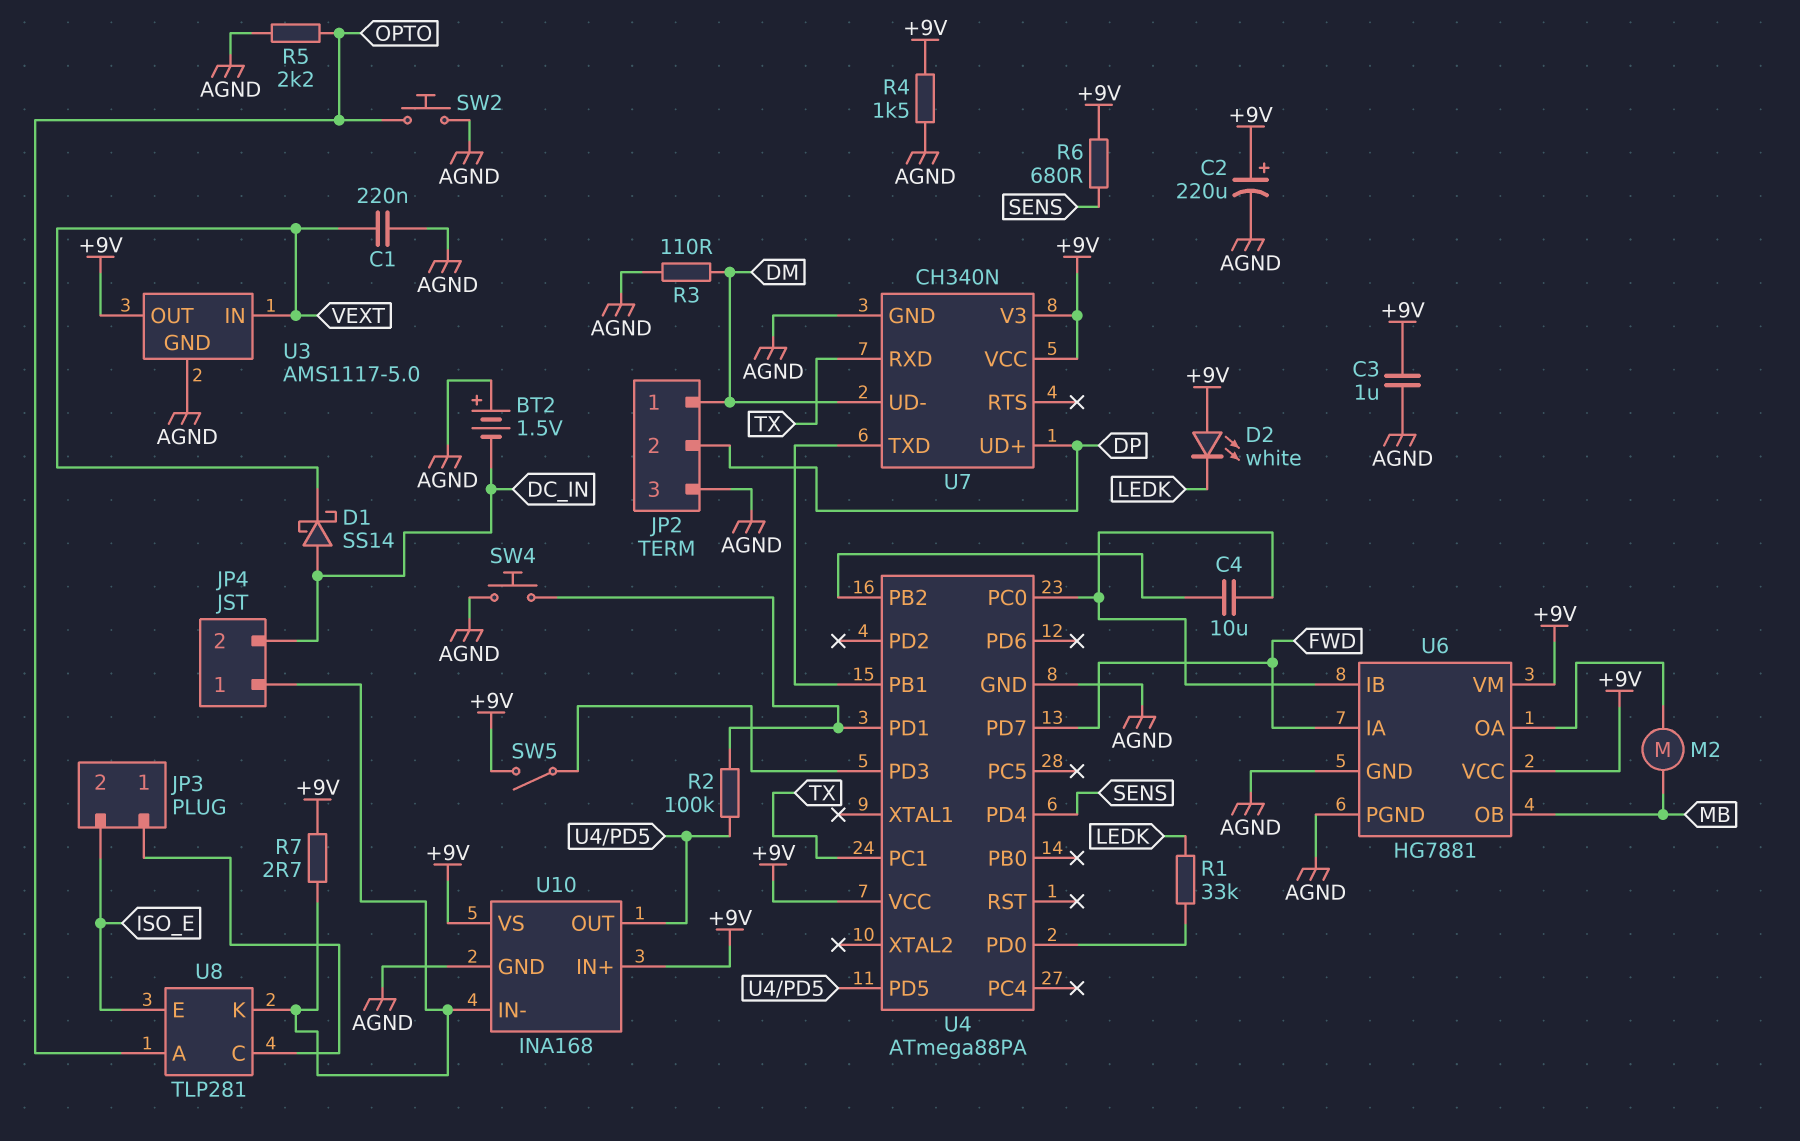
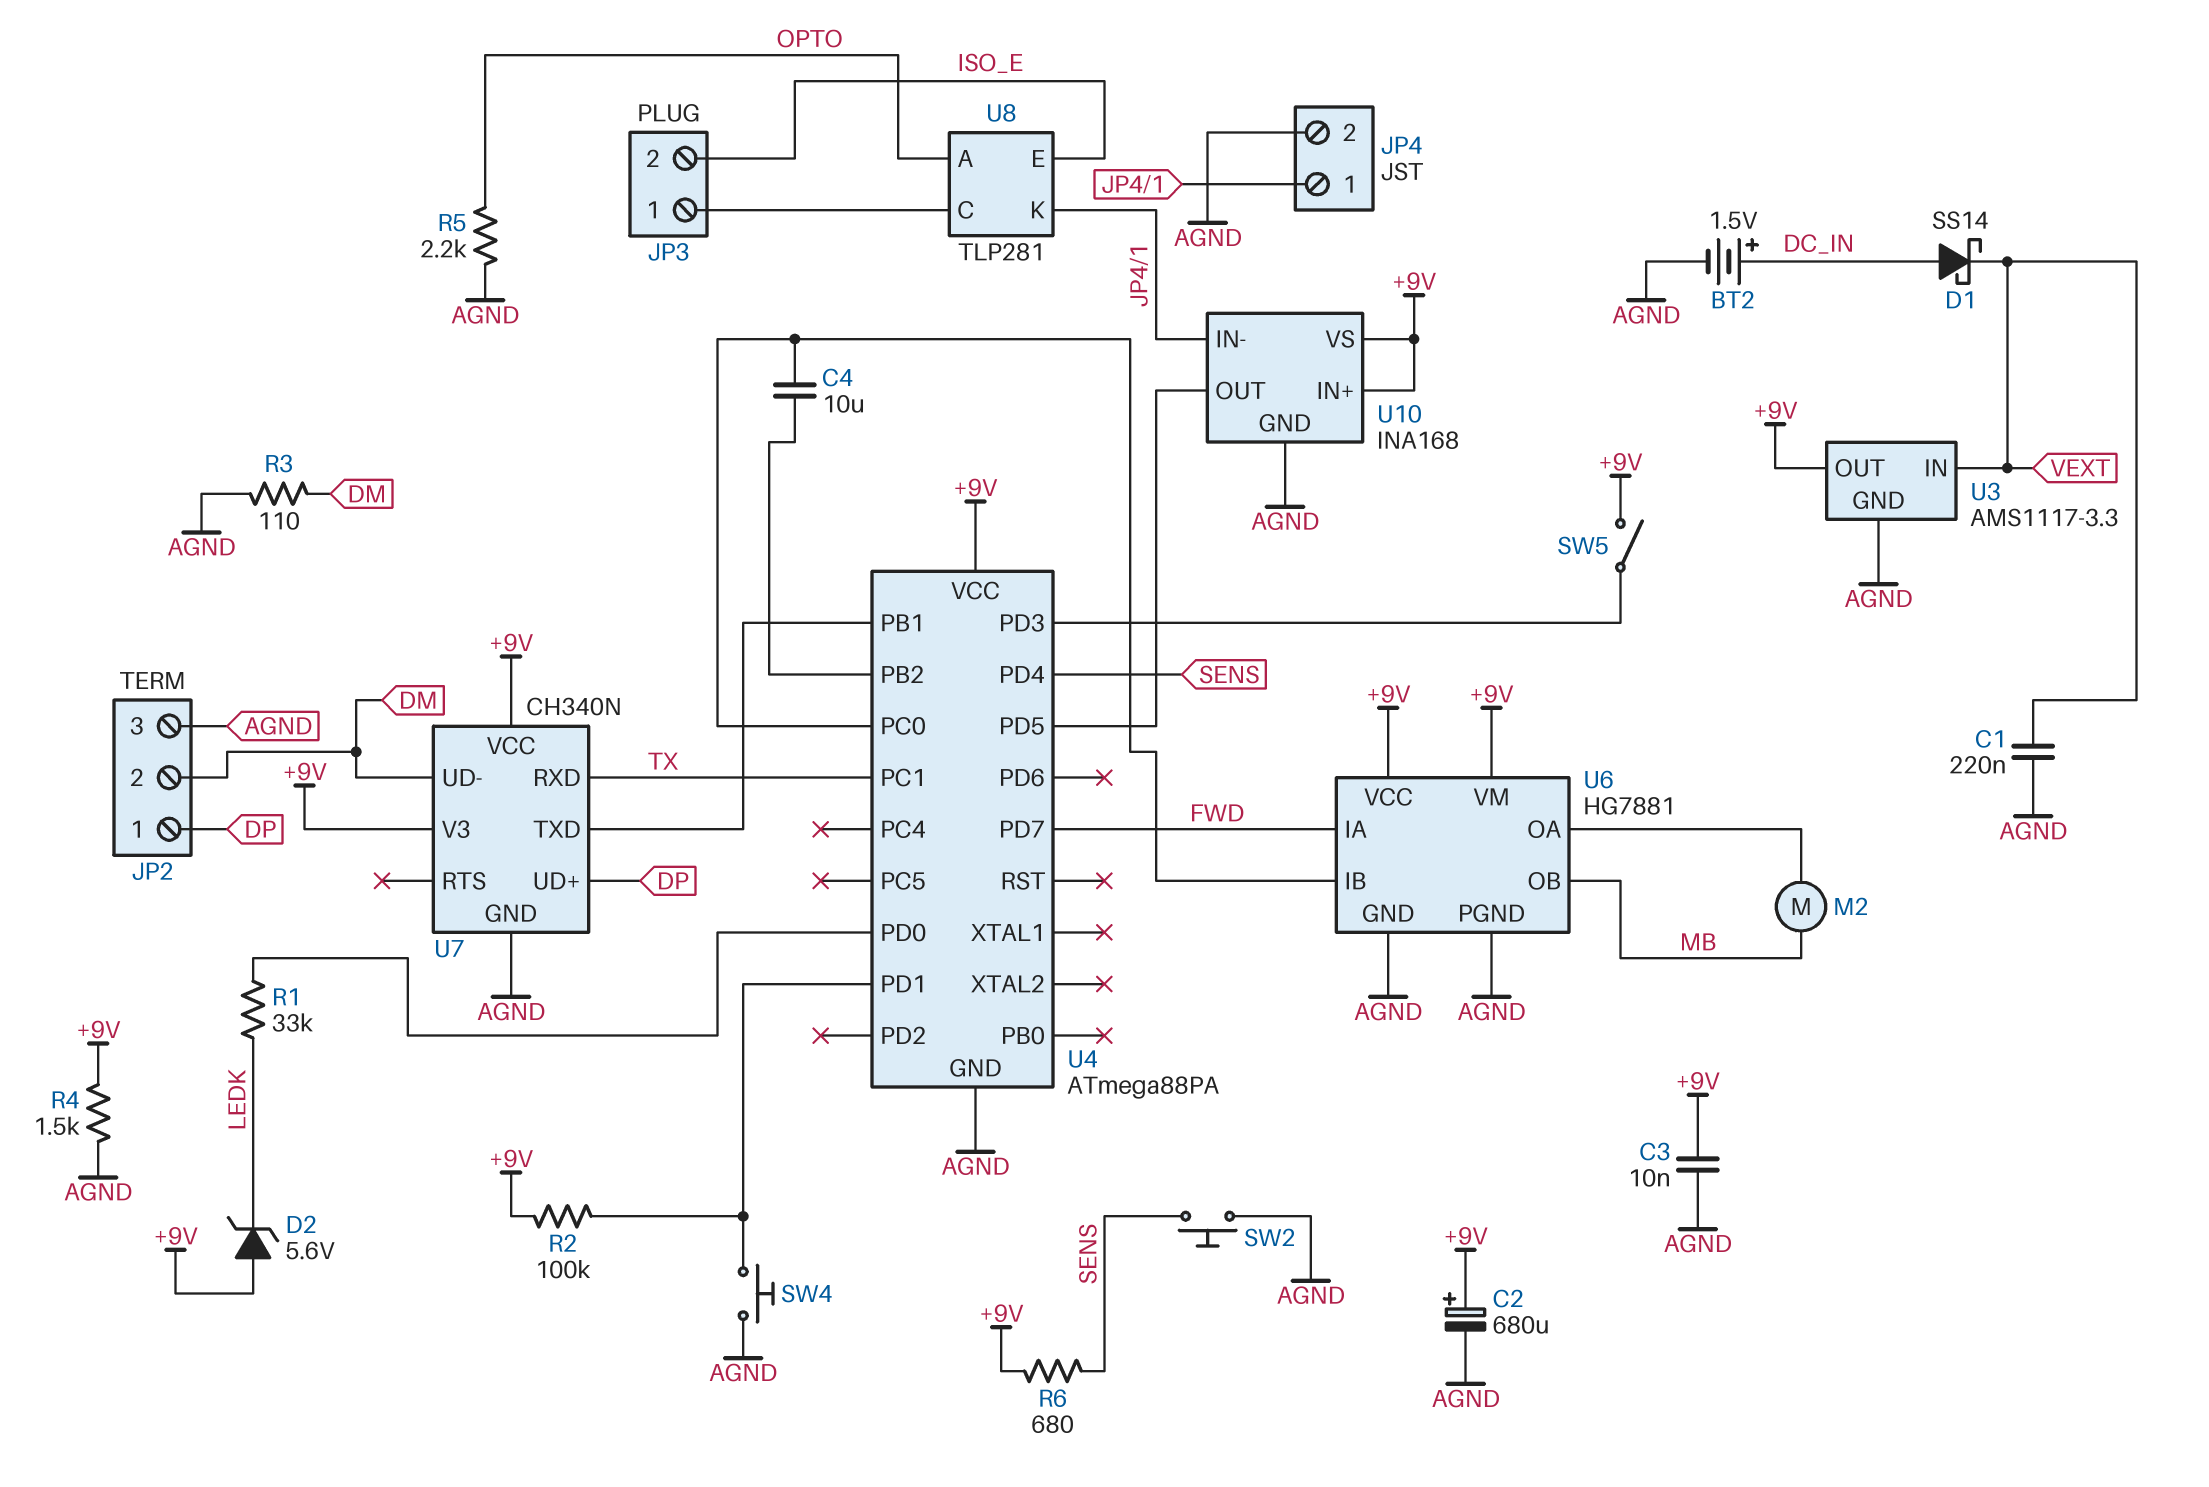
BT2: 1.5V (plus AGND, minus DC_IN) -> 1.5V (plus DC_IN, minus AGND)
C2: 220uF (plus +9V, minus AGND) -> 680uF (plus +9V, minus AGND)
C3: 1uF (+9V, AGND) -> 10nF (+9V, AGND)
D2: LED white (A +9V, K LEDK) -> zener 5.6V (A +9V, K LEDK)
JP2 pin 1: DM -> DP
JP2 pin 2: DP -> DM
JP4 pin 2: DC_IN -> AGND
R2: 100k (U4/PD1, U4/PD5) -> 100k (+9V, U4/PD1)
R7: 2.7 (+9V, JP4/1) -> none
SW2: button (AGND, OPTO) -> button (AGND, SENS)
U3: AMS1117-5.0 -> AMS1117-3.3

